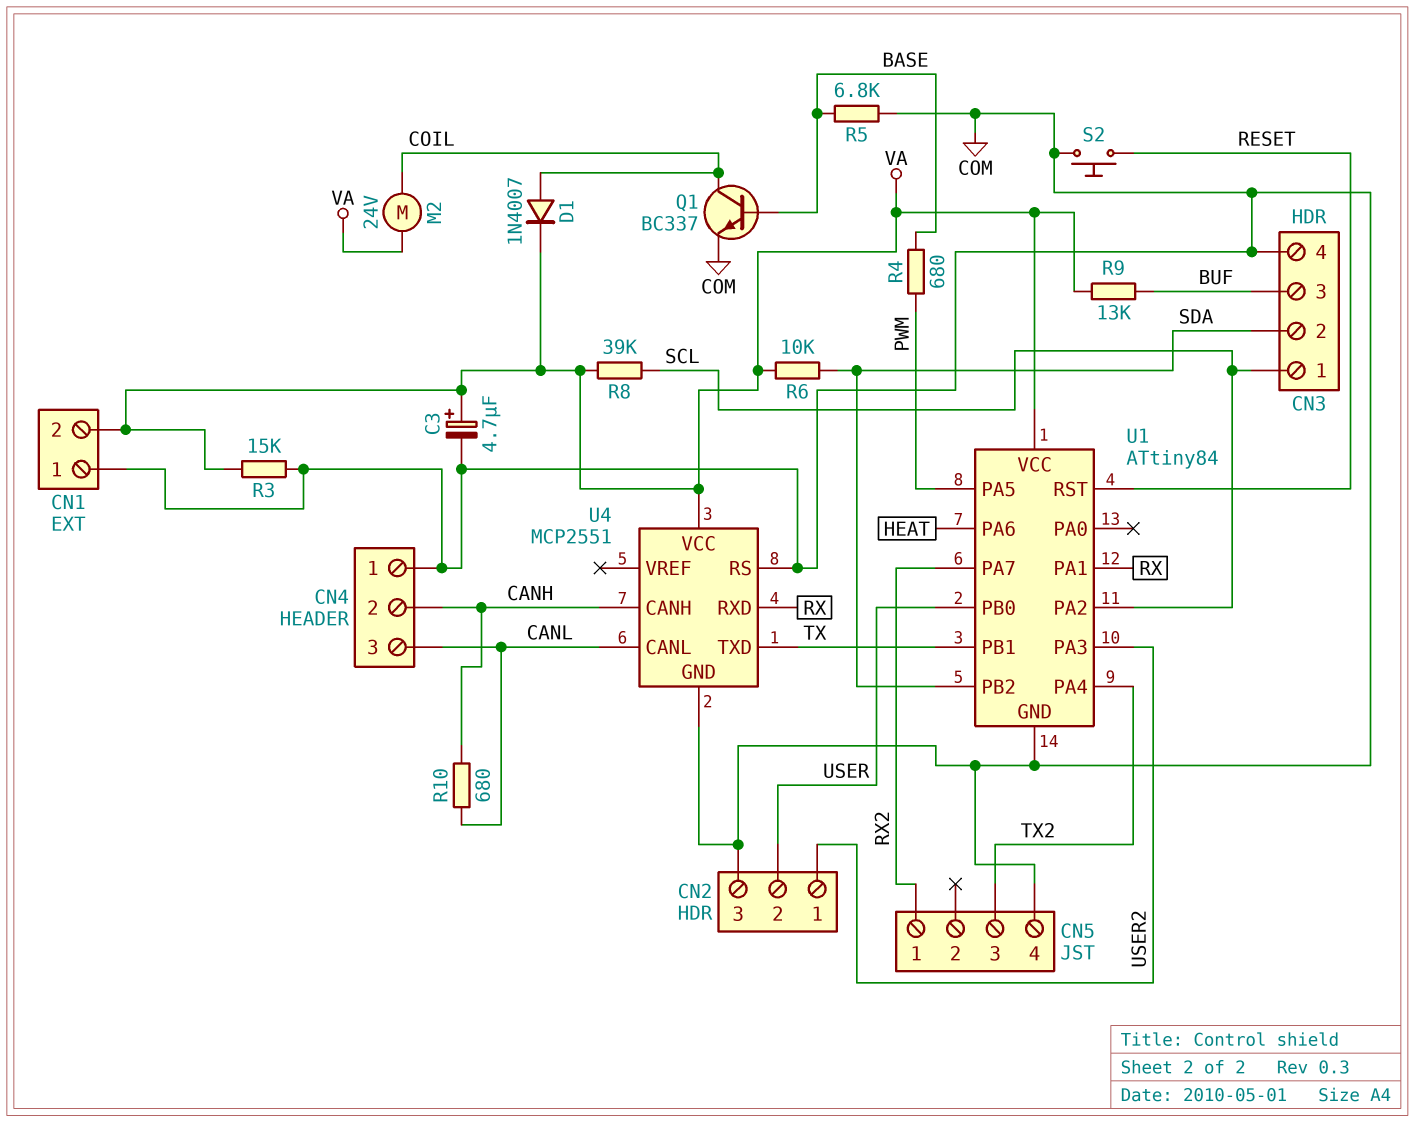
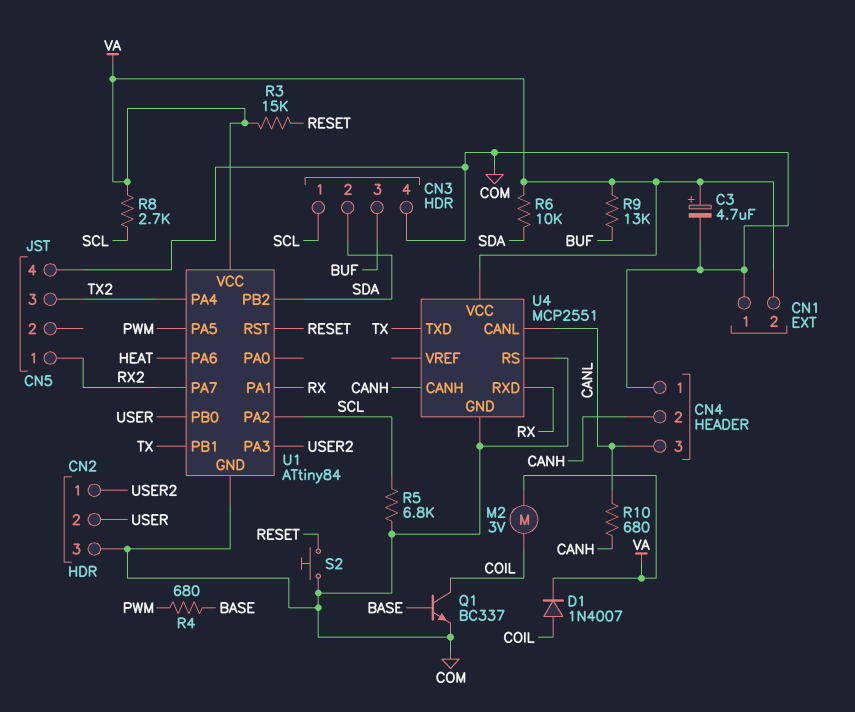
M2: motor 24V (COIL, VA) -> motor 3V (COIL, VA)
R3: 15k (COM, VA) -> 15k (RESET, VA)
R5: 6.8k (BASE, COM) -> 6.8k (COM, SCL)
R8: 39k (SCL, VA) -> 2.7k (SCL, VA)

